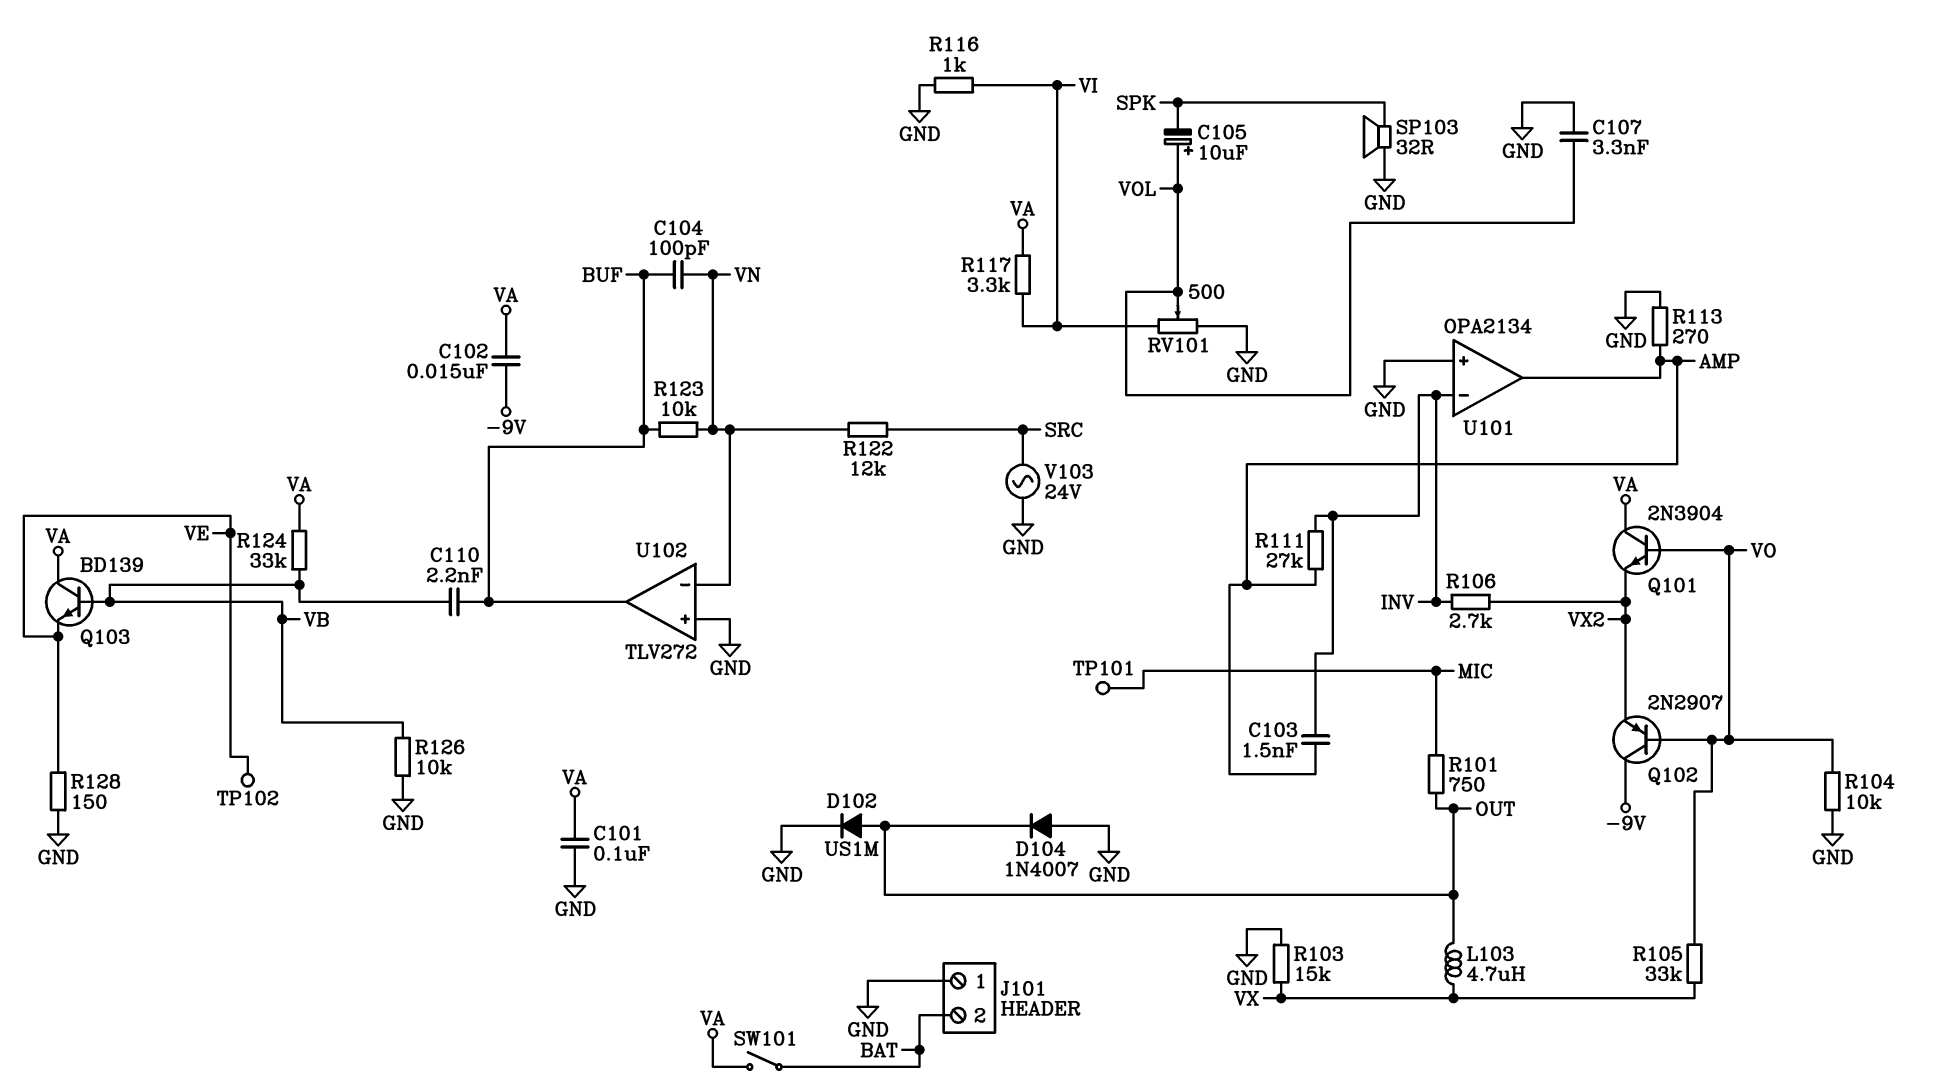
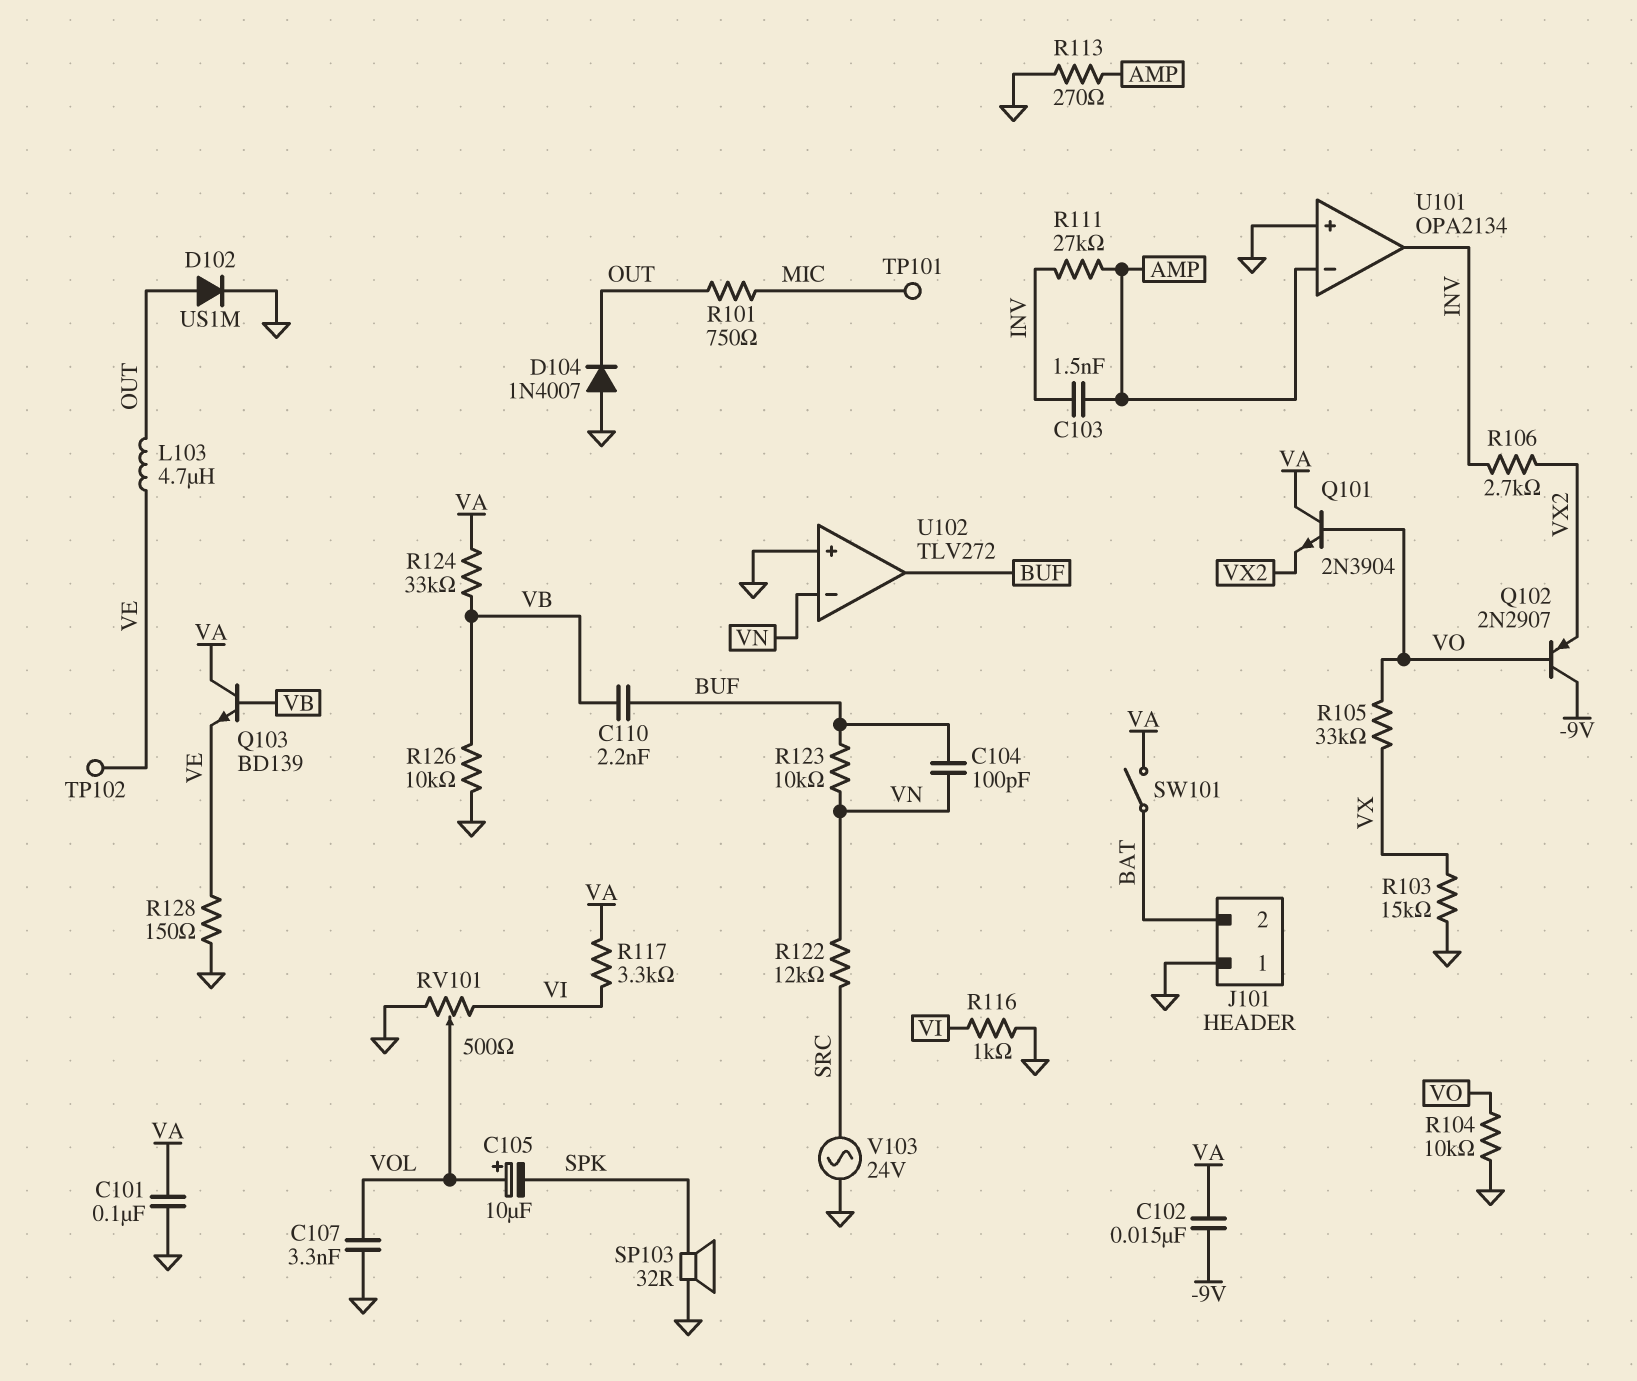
L103: 4.7uH (OUT, VX) -> 4.7uH (OUT, VE)
U101 pin in-: INV -> AMP
U101 pin out: AMP -> INV

